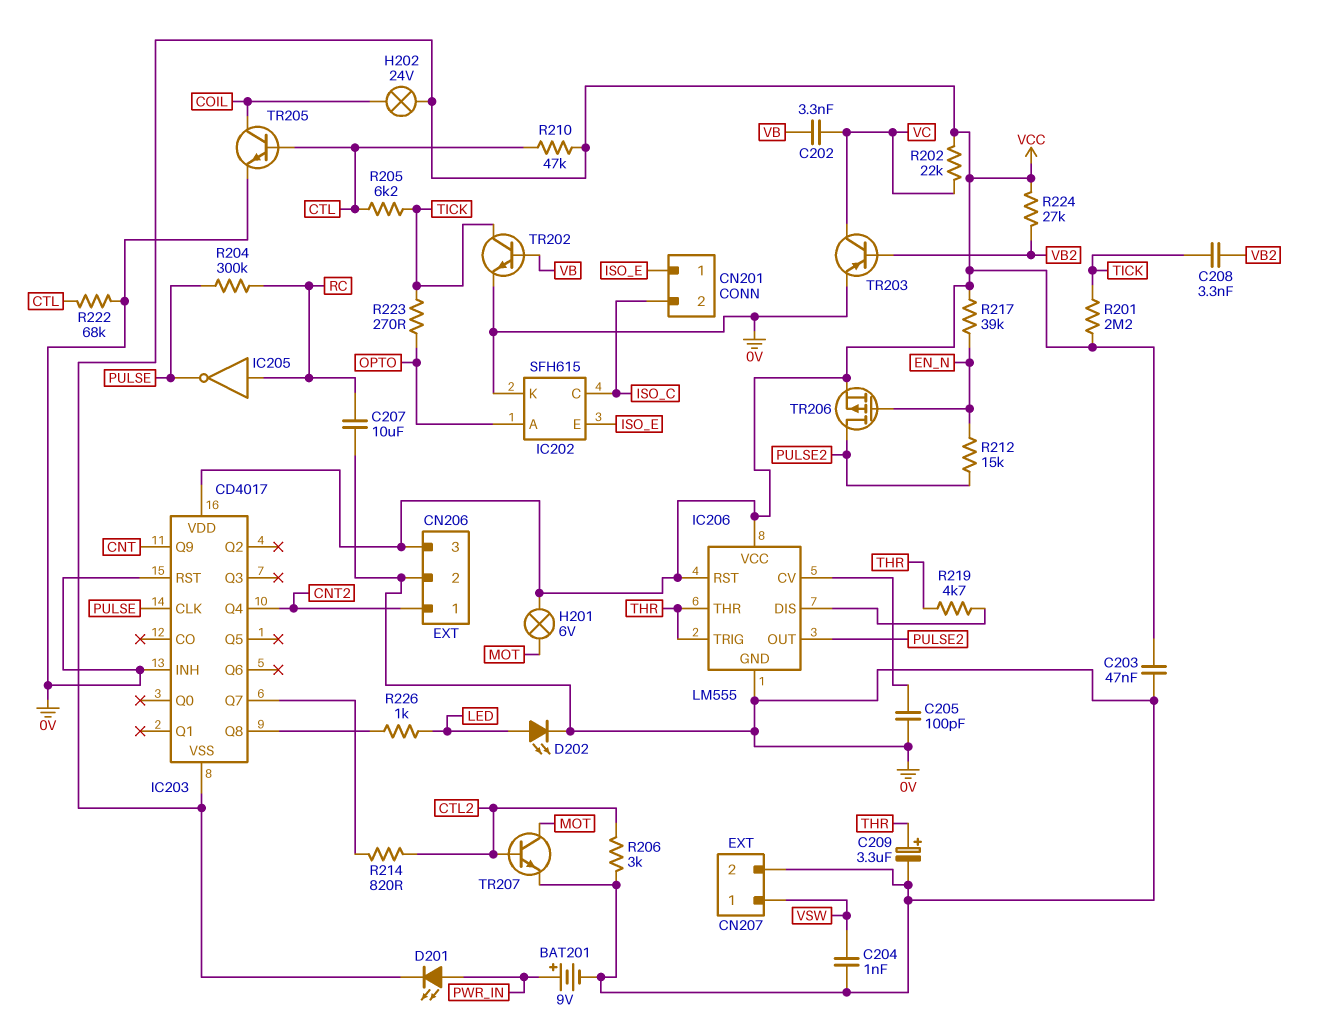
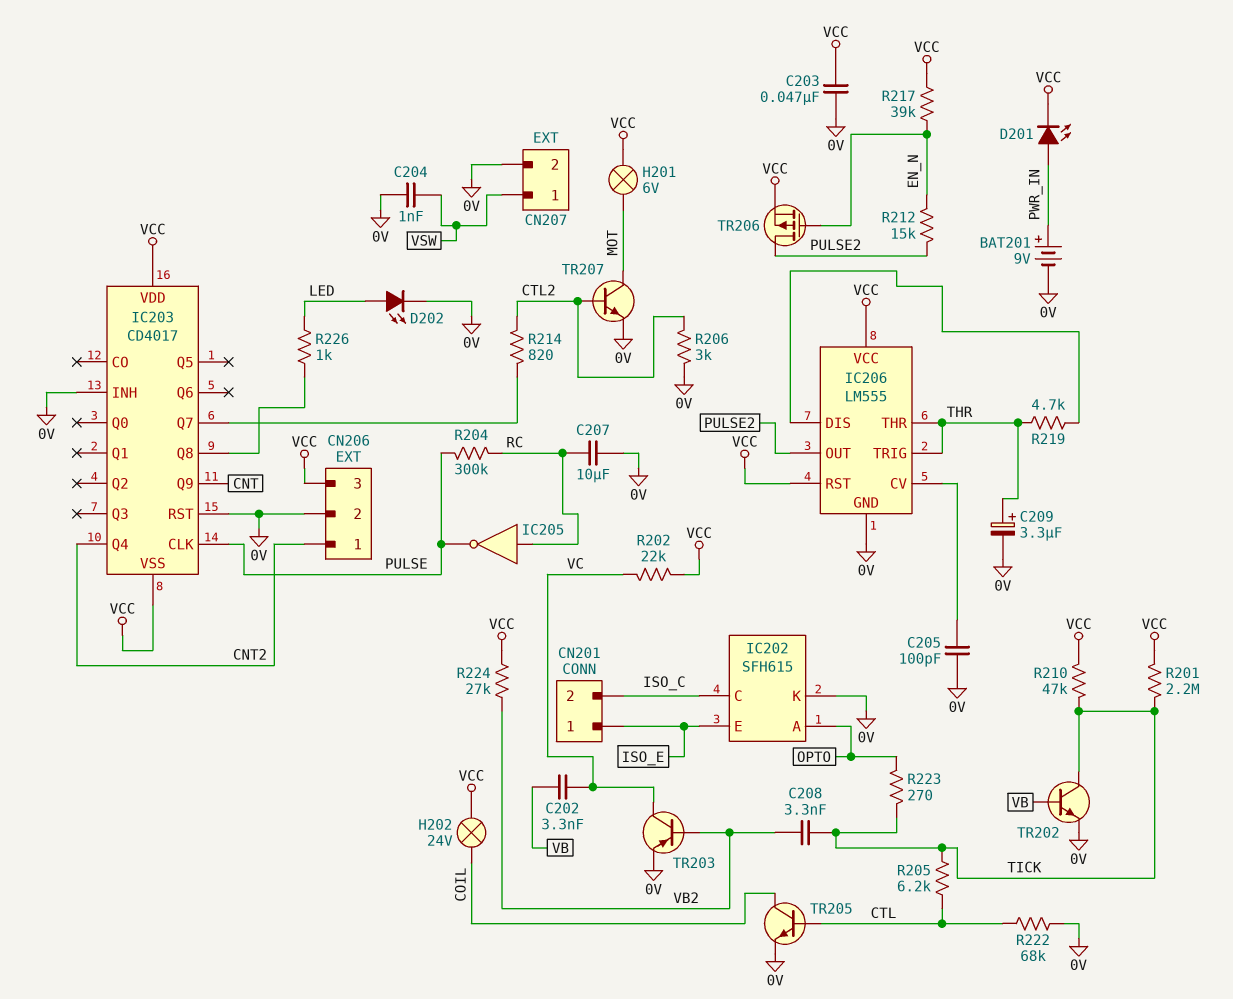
R210: 47k (CTL, VCC) -> 47k (TICK, VCC)

